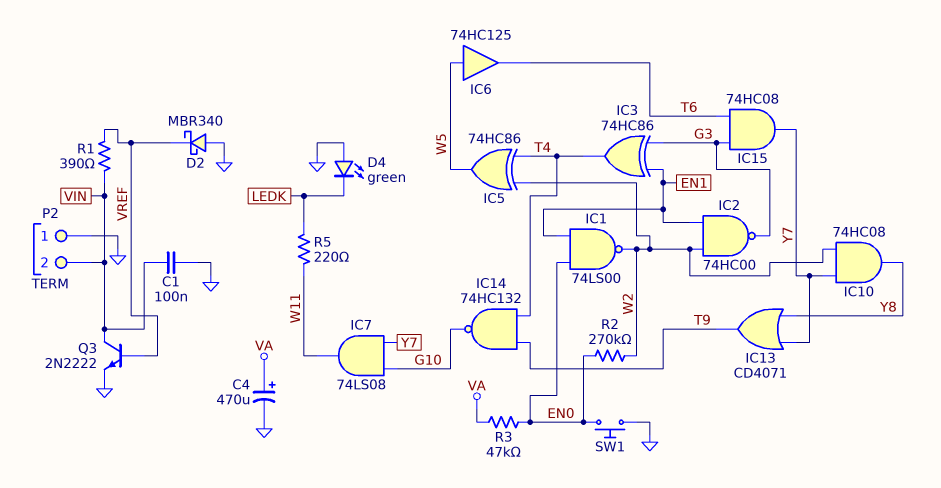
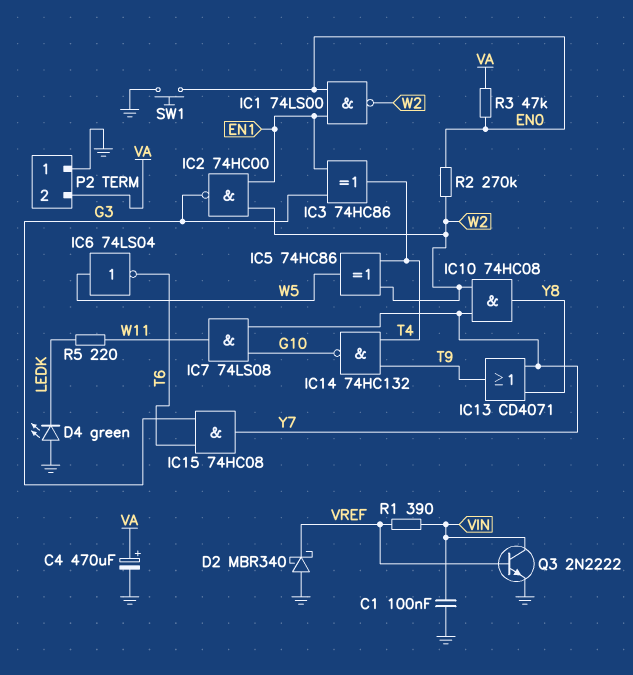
IC6: buffer 74HC125 (in W5, out T6) -> NOT 74LS04 (in W5, out T6)
P2 pin 2: VIN -> VA

